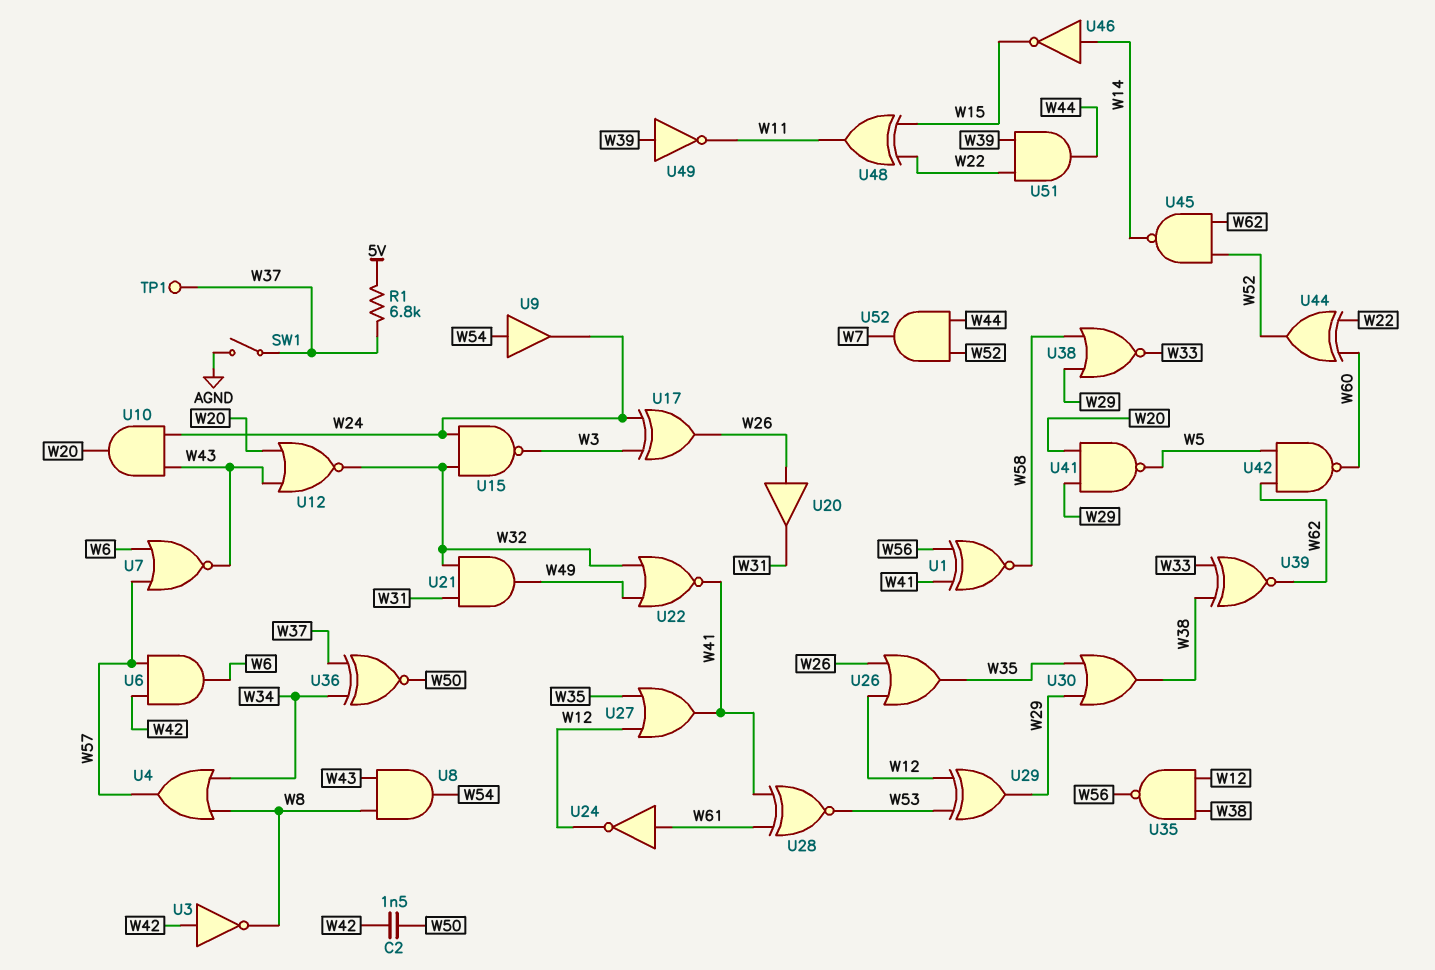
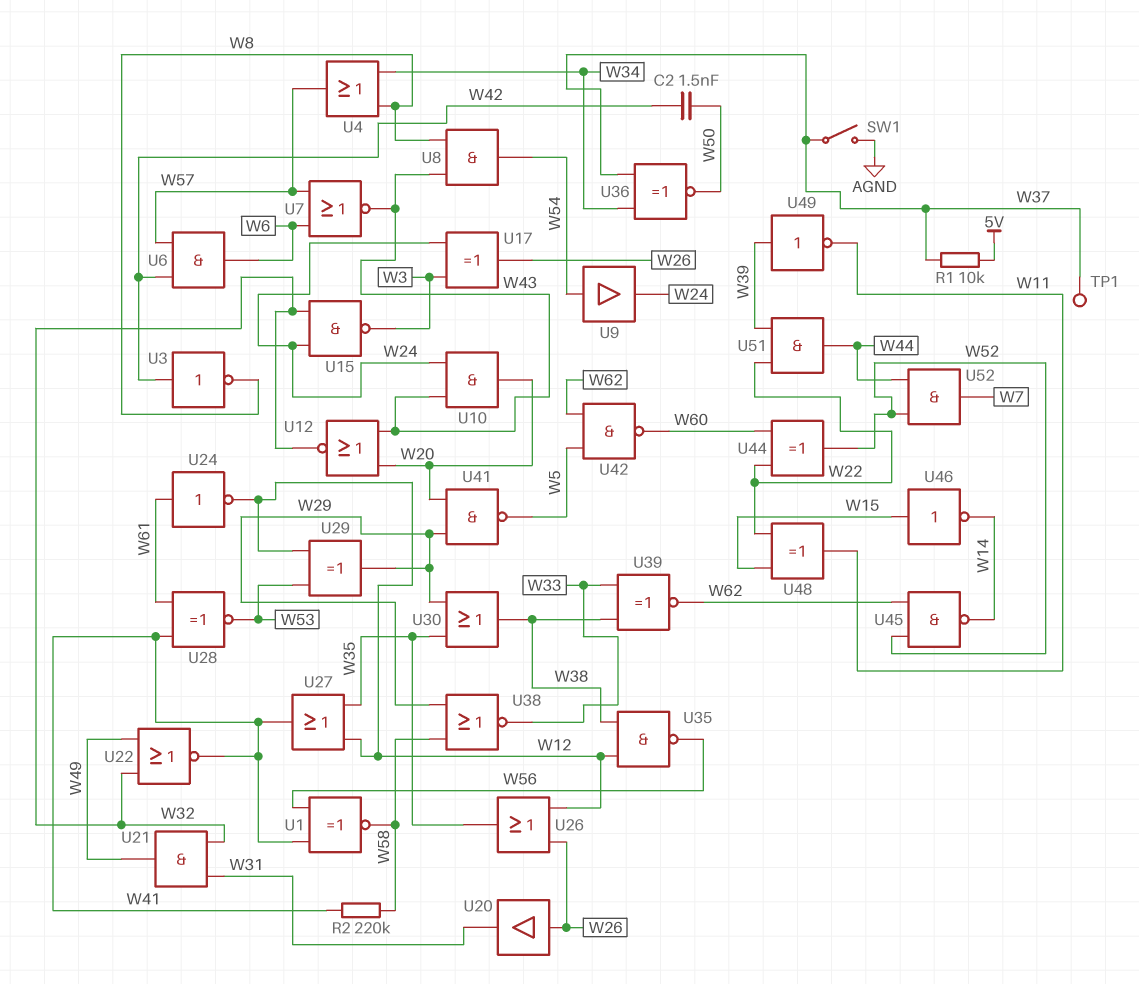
R1: 6.8k (5V, W37) -> 10k (5V, W37)
R2: none -> 220k (W41, W58)
U46: NOT (in W14, out W15) -> NOT (in W15, out W14)

